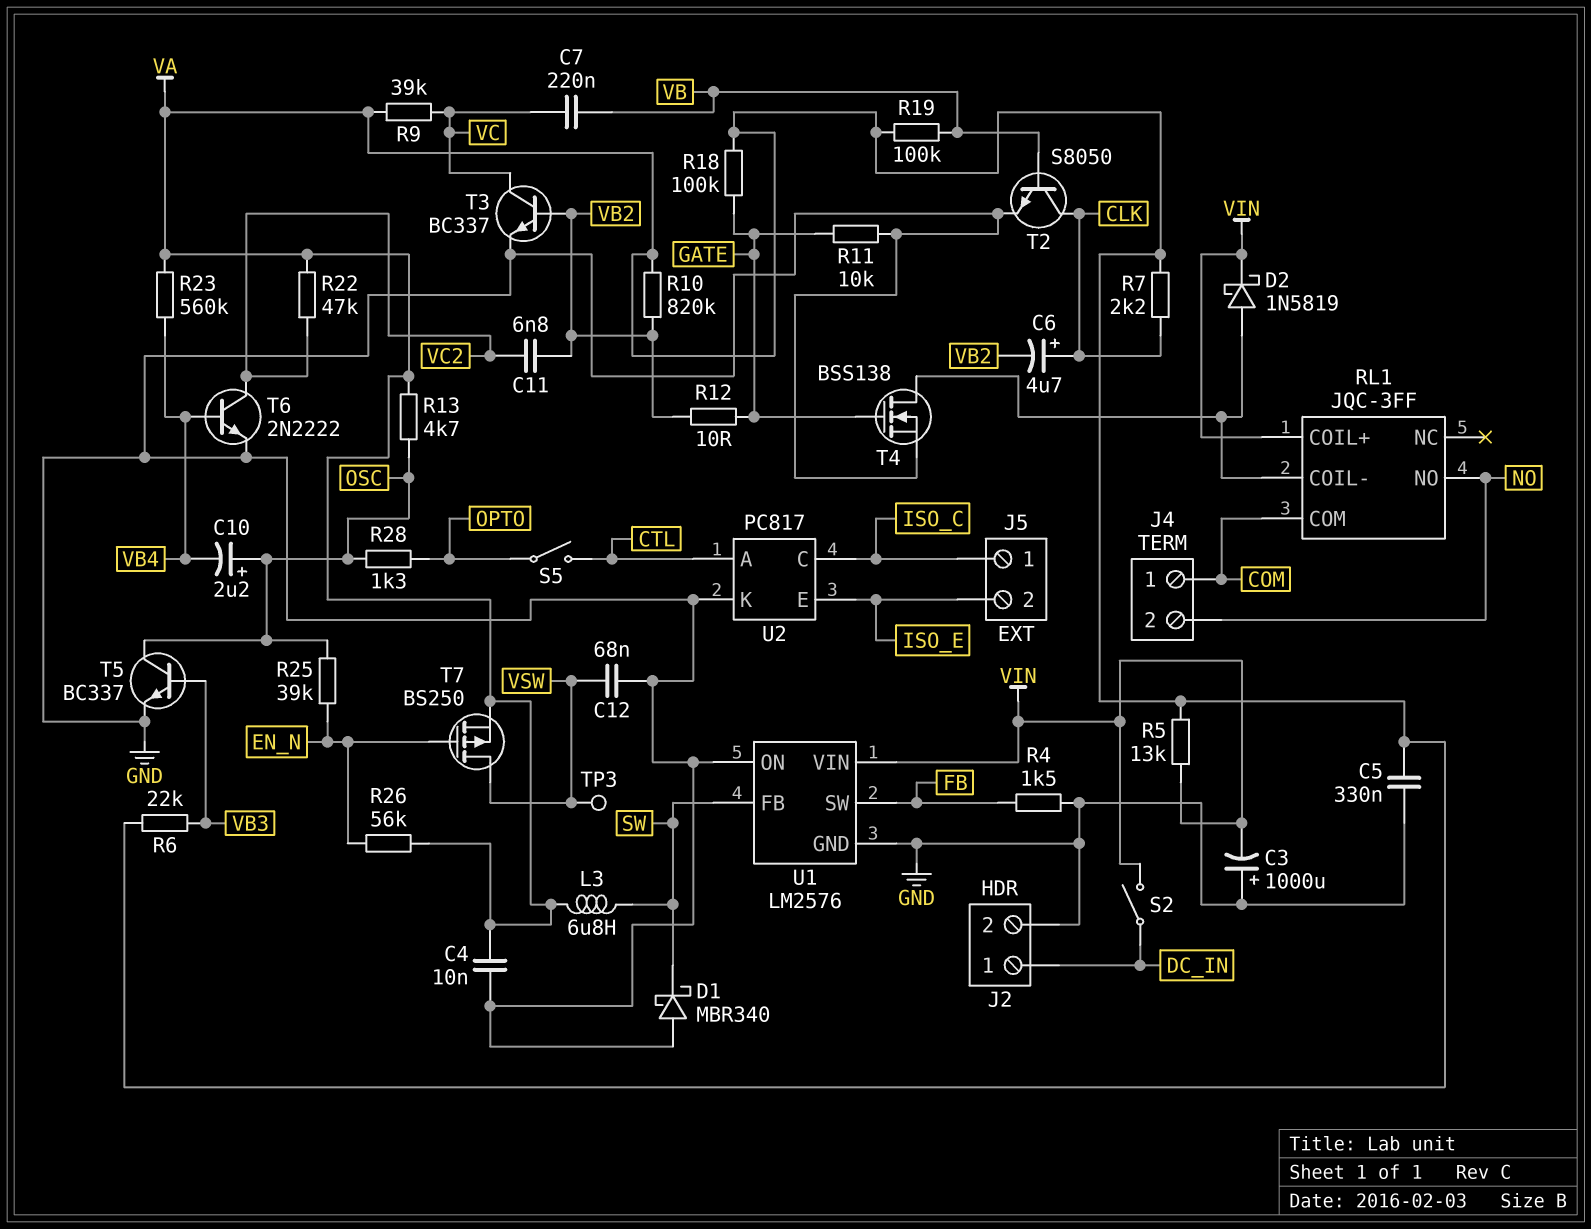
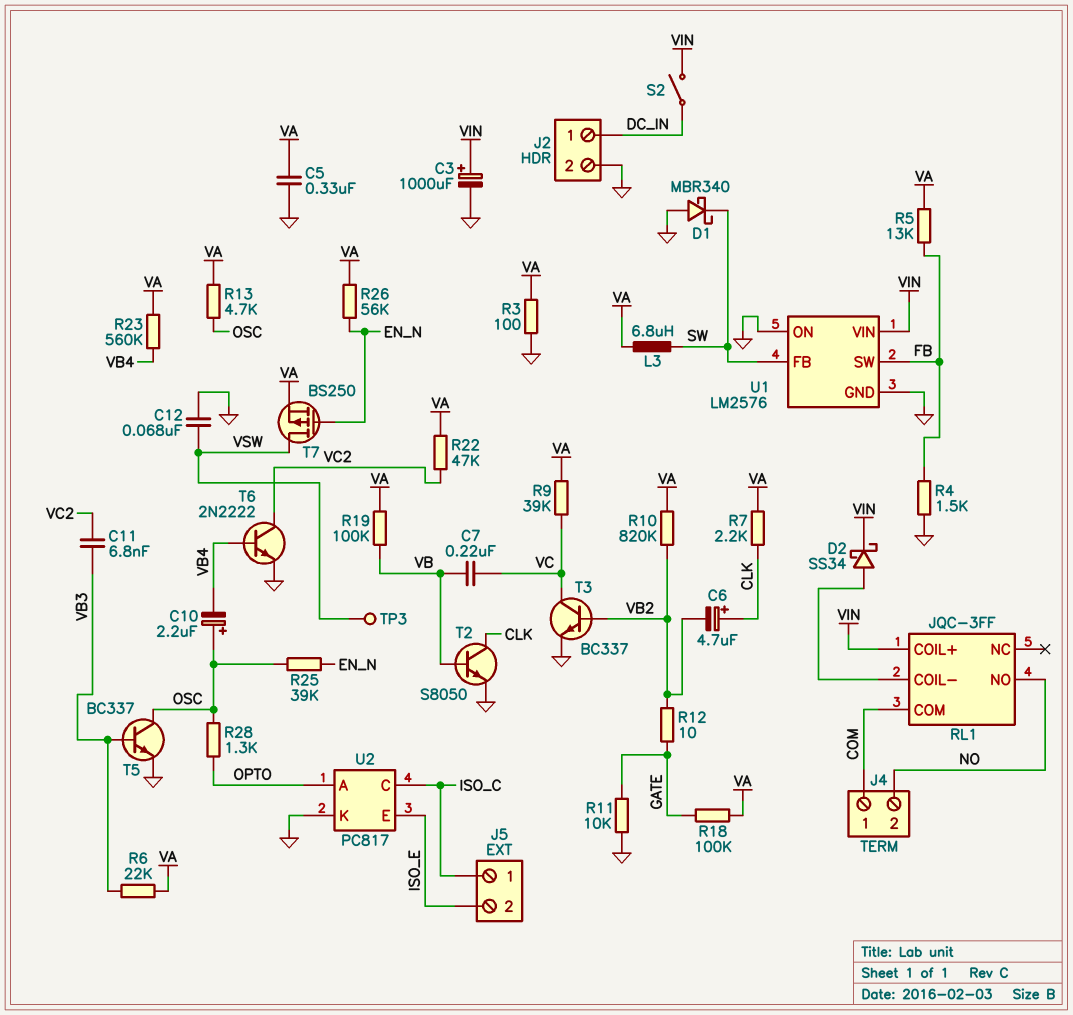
C3: 1000uF (plus GND, minus VIN) -> 1000uF (plus VIN, minus GND)
C4: 10nF (GND, VA) -> none
C11: 6.8nF (VB2, VC2) -> 6.8nF (VB3, VC2)
D2: schottky 1N5819 (A RL1/COIL-, K VIN) -> schottky SS34 (A RL1/COIL-, K VIN)
R3: none -> 100 (GND, VA)
R5: 13k (VA, VIN) -> 13k (FB, VA)
S5: switch (CTL, OPTO) -> none
T4: NMOS BSS138 (G GATE, D RL1/COIL-, S GND) -> none
U2 pin A: CTL -> OPTO

